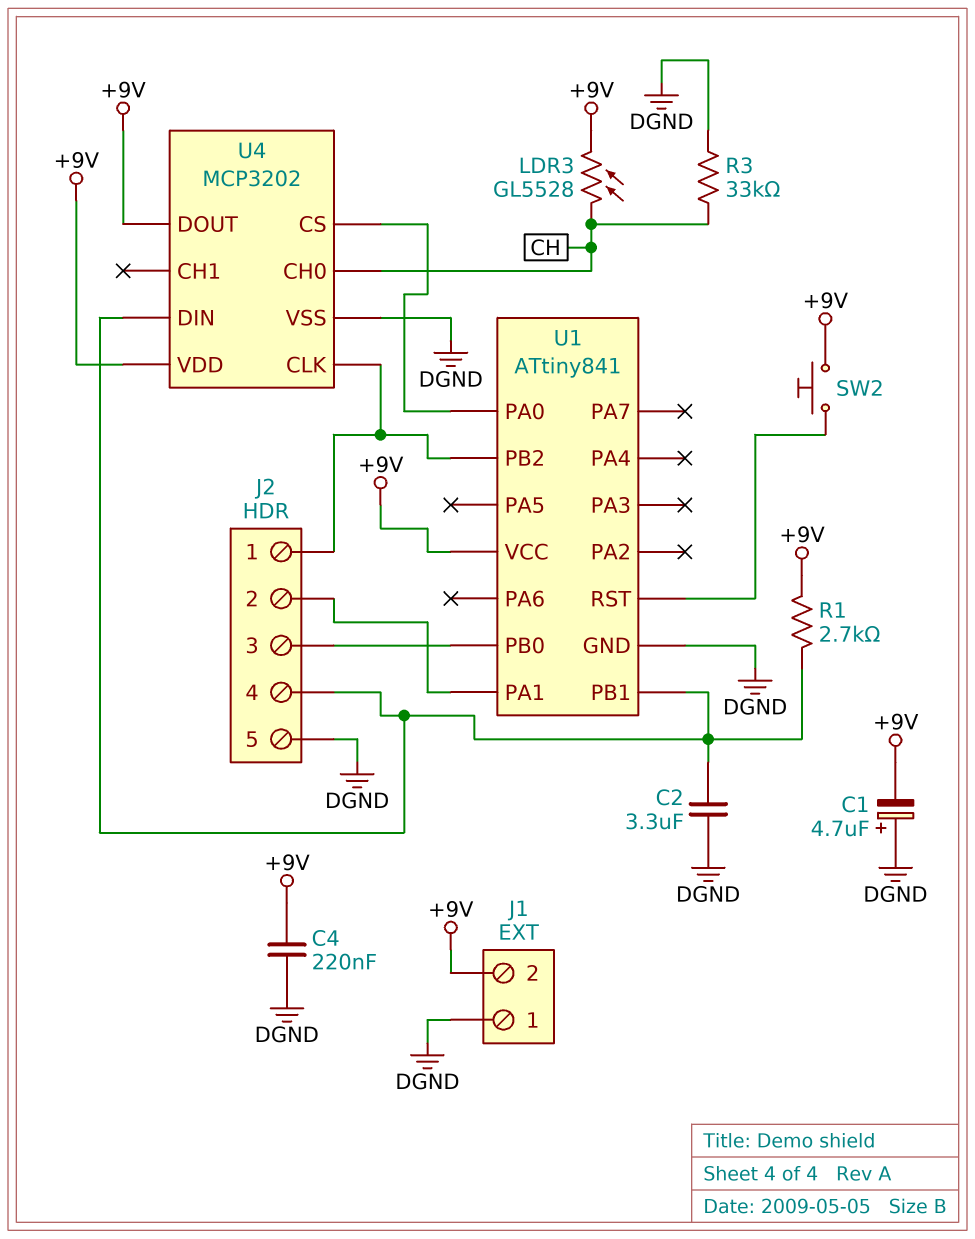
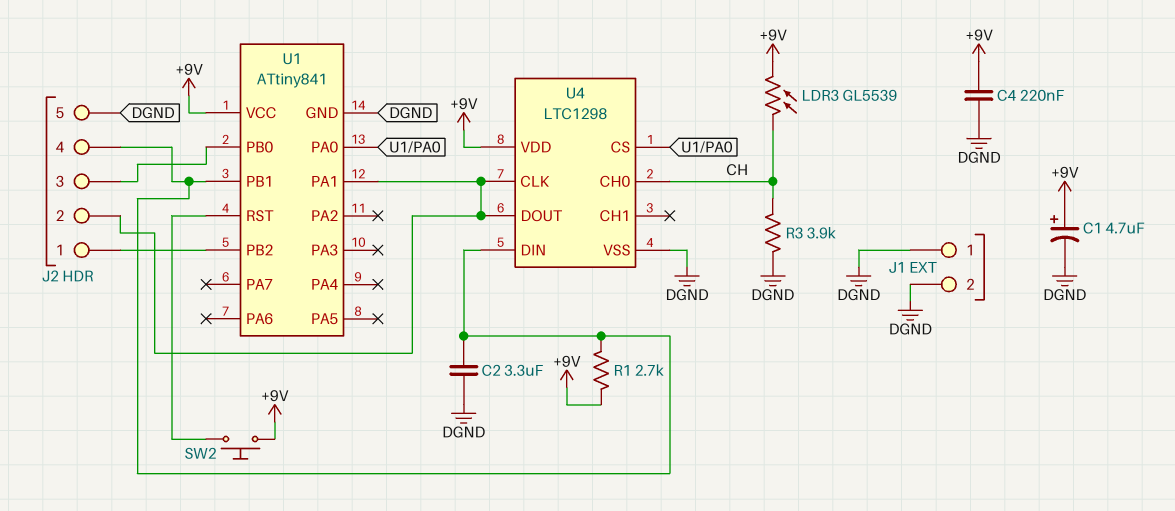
C1: 4.7uF (plus DGND, minus +9V) -> 4.7uF (plus +9V, minus DGND)
J1 pin 2: +9V -> DGND
LDR3: GL5528 (+9V, CH) -> GL5539 (+9V, CH)
R3: 33k (CH, DGND) -> 3.9k (CH, DGND)
U4: MCP3202 -> LTC1298
U4 pin CLK: J2/1 -> J2/2
U4 pin DOUT: +9V -> J2/2

